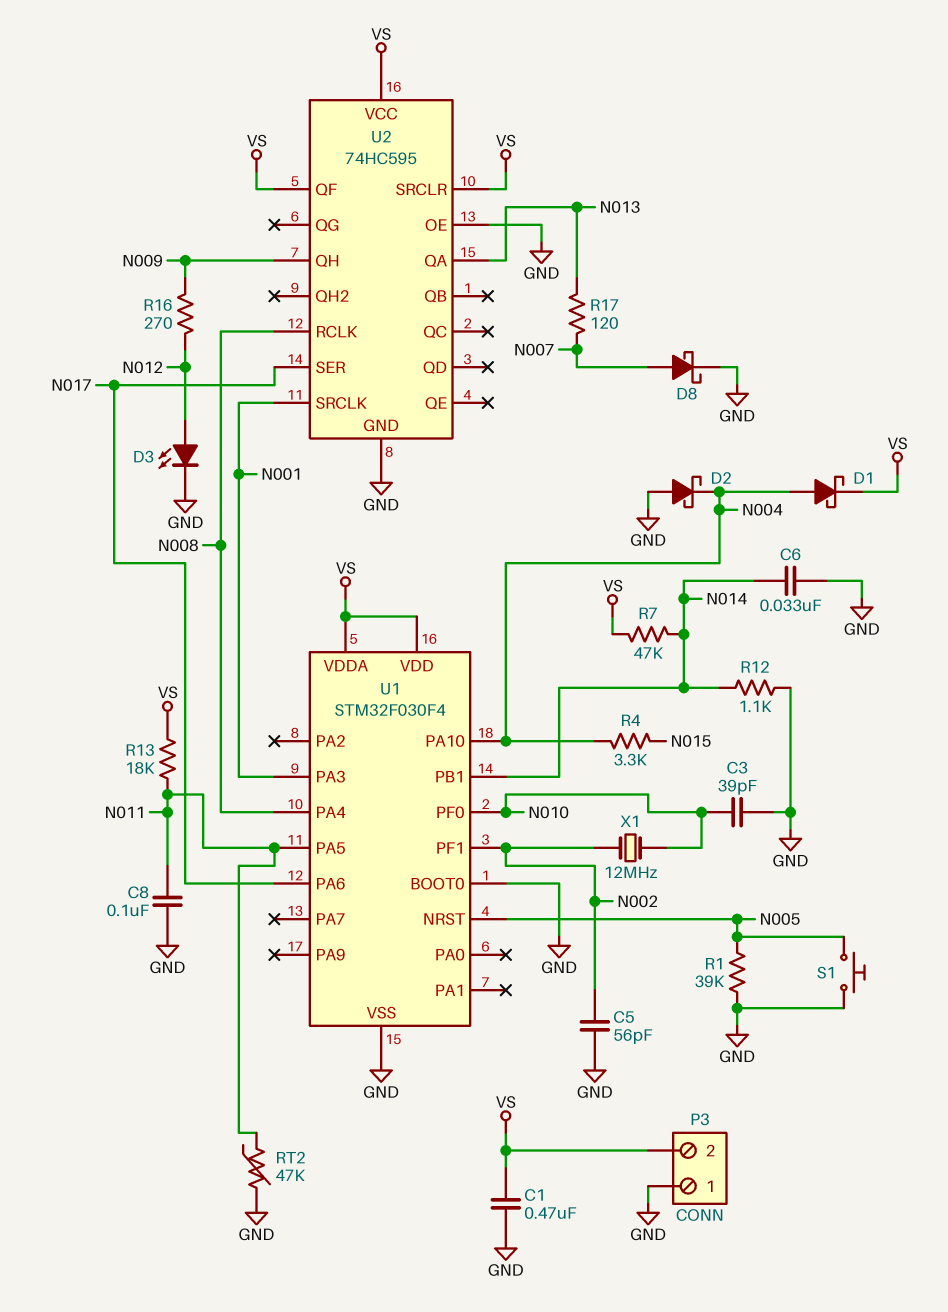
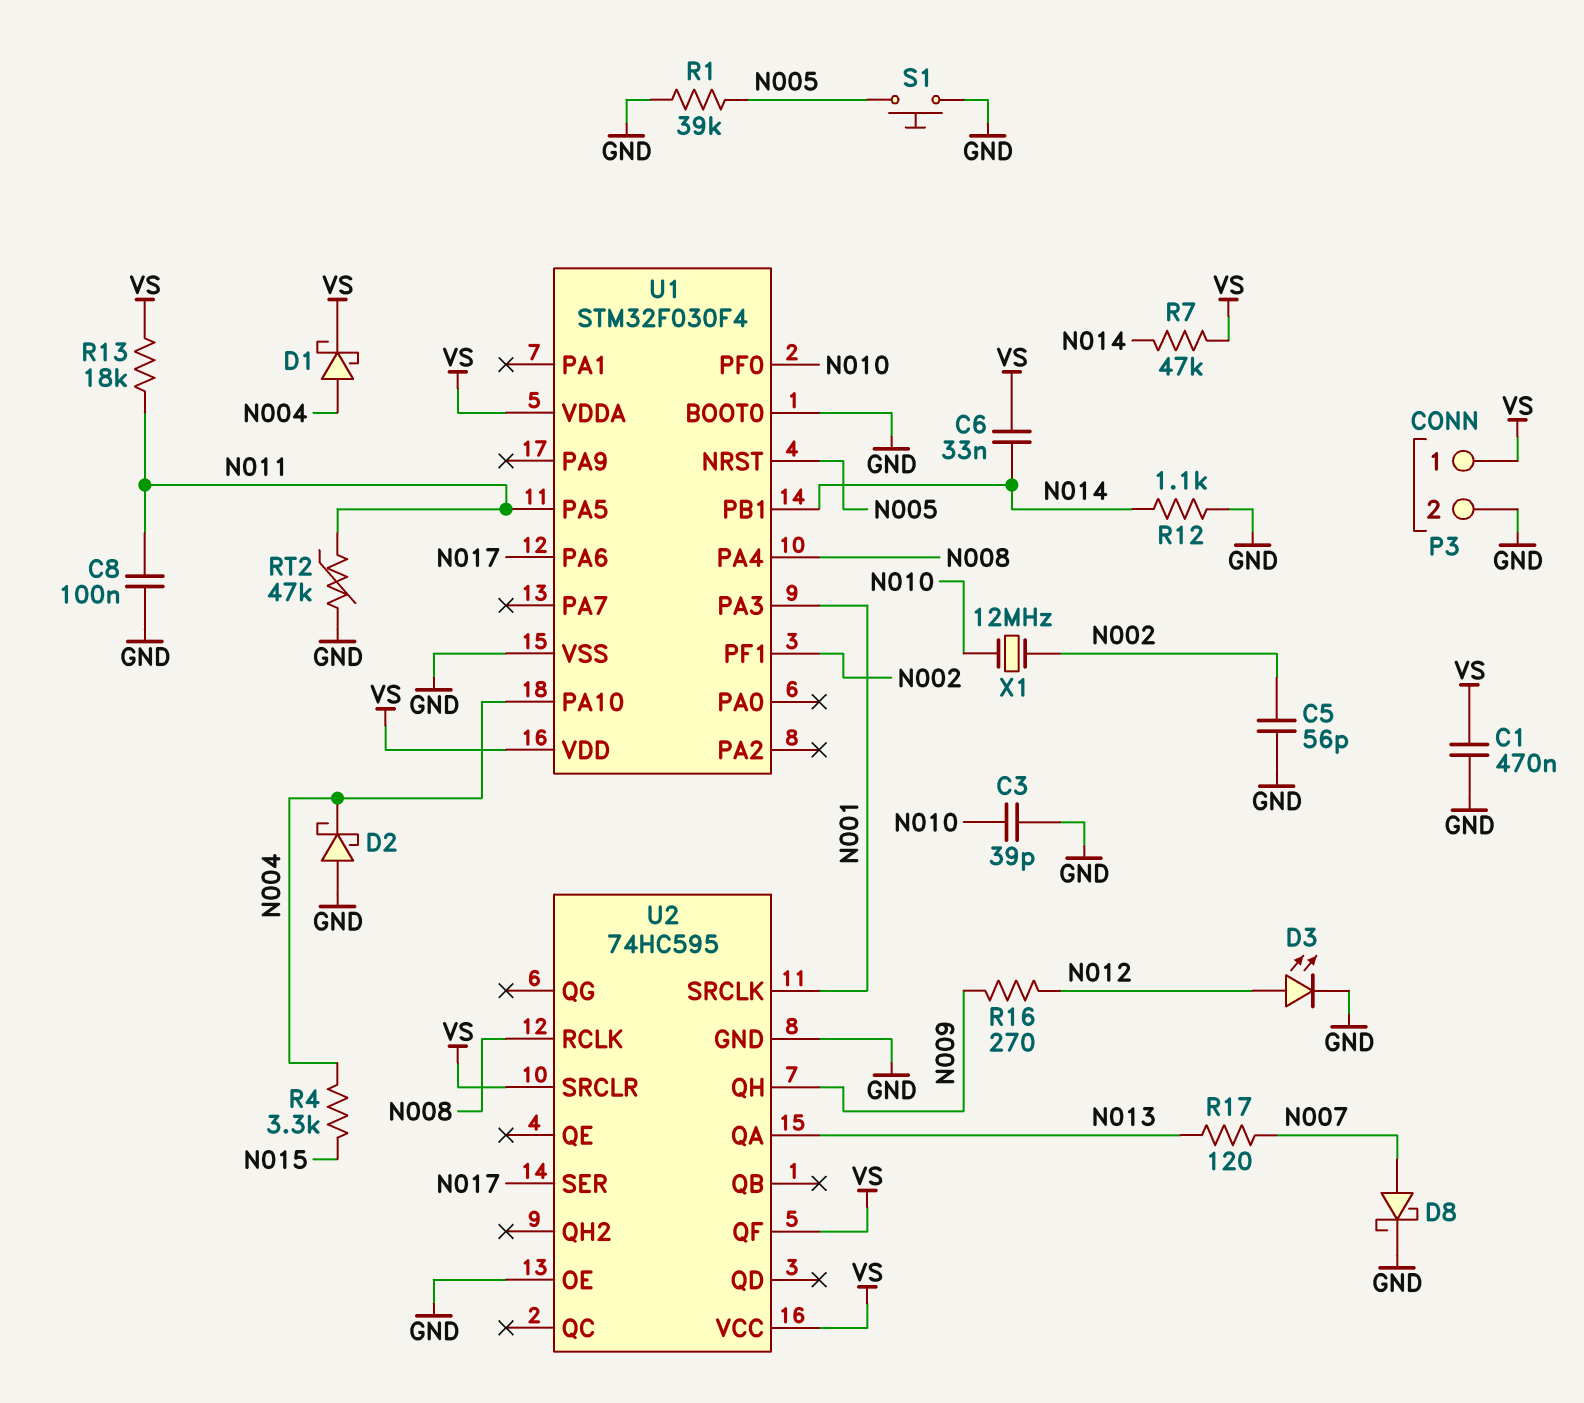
C6: 33nF (GND, N014) -> 33nF (N014, VS)
P3 pin 1: GND -> VS
P3 pin 2: VS -> GND

